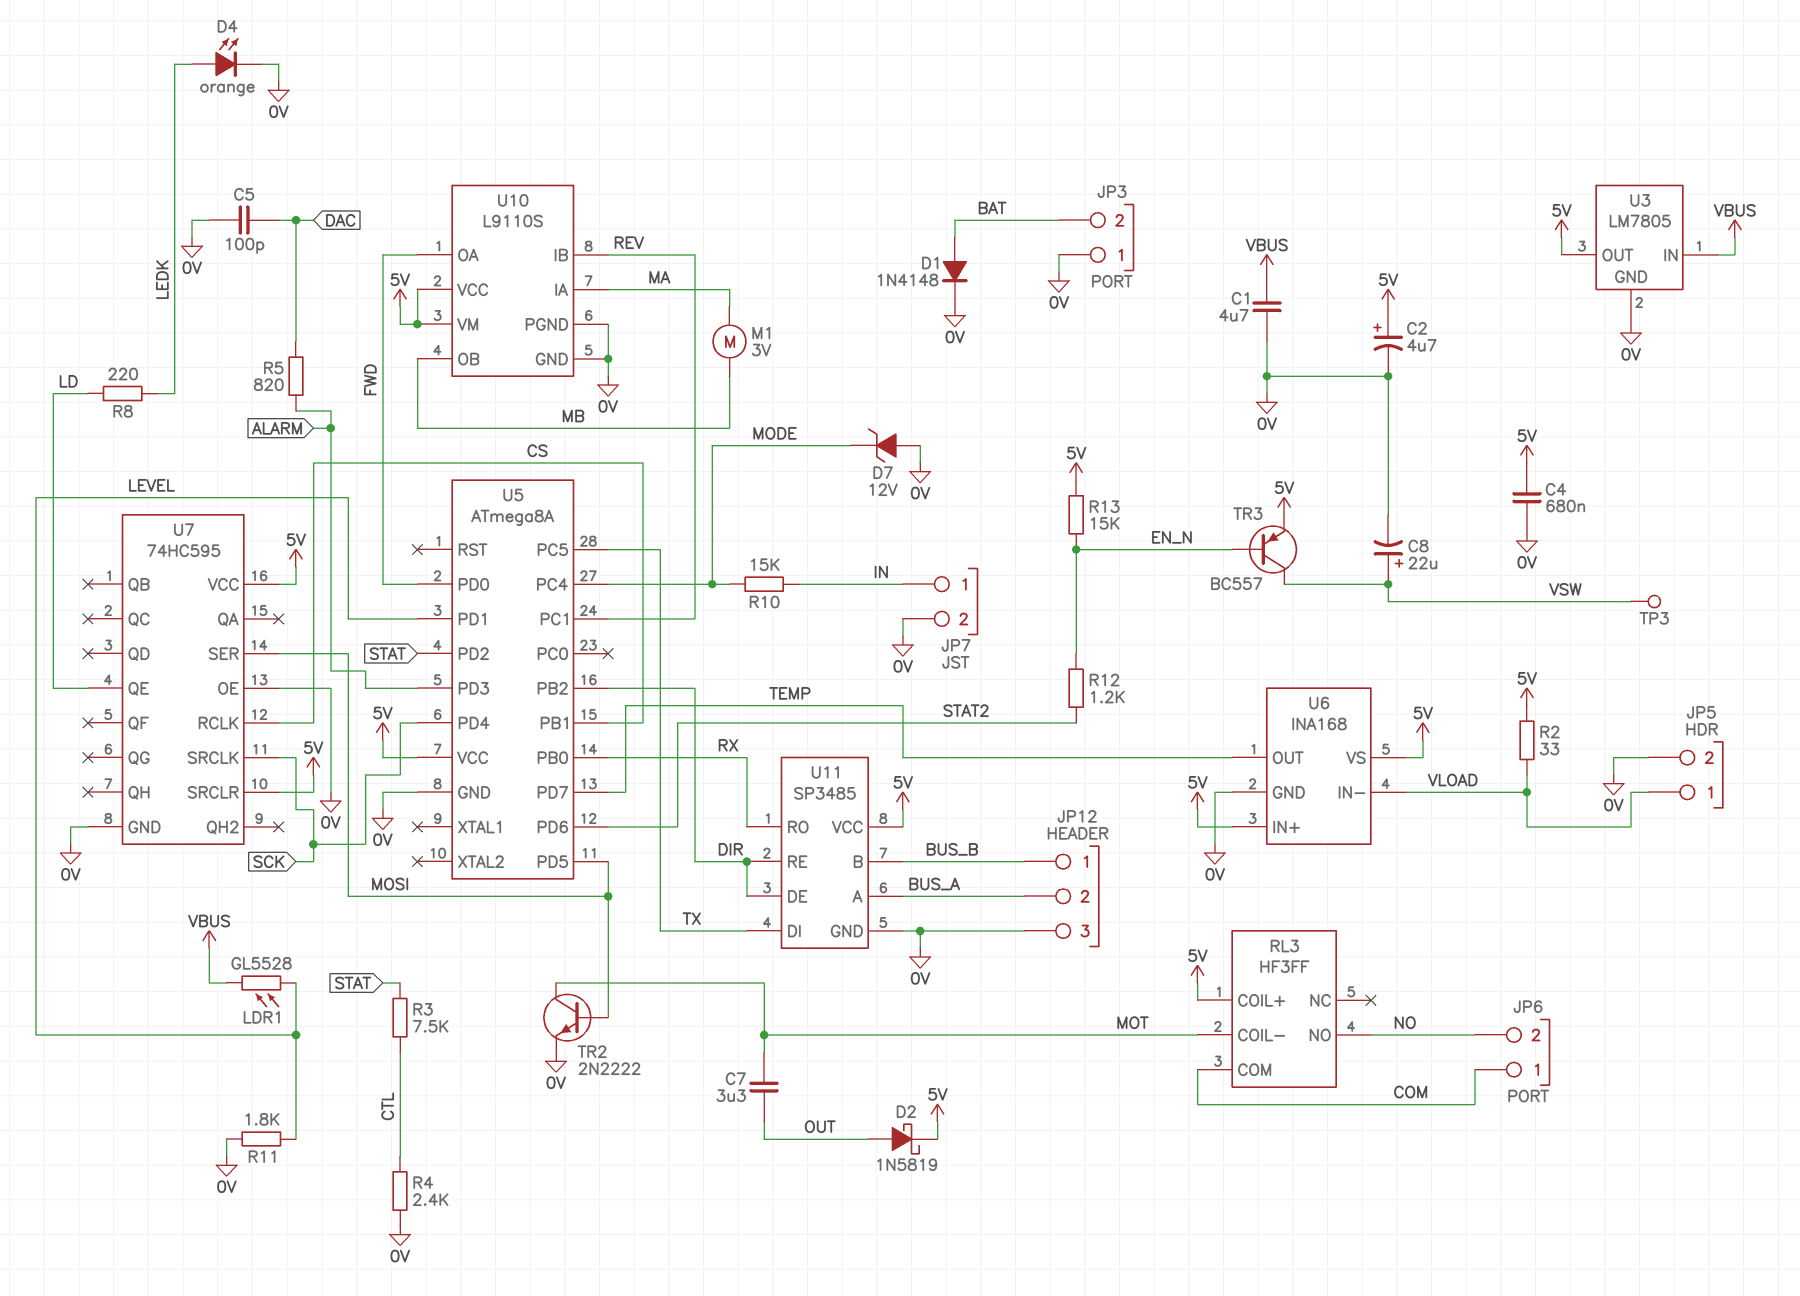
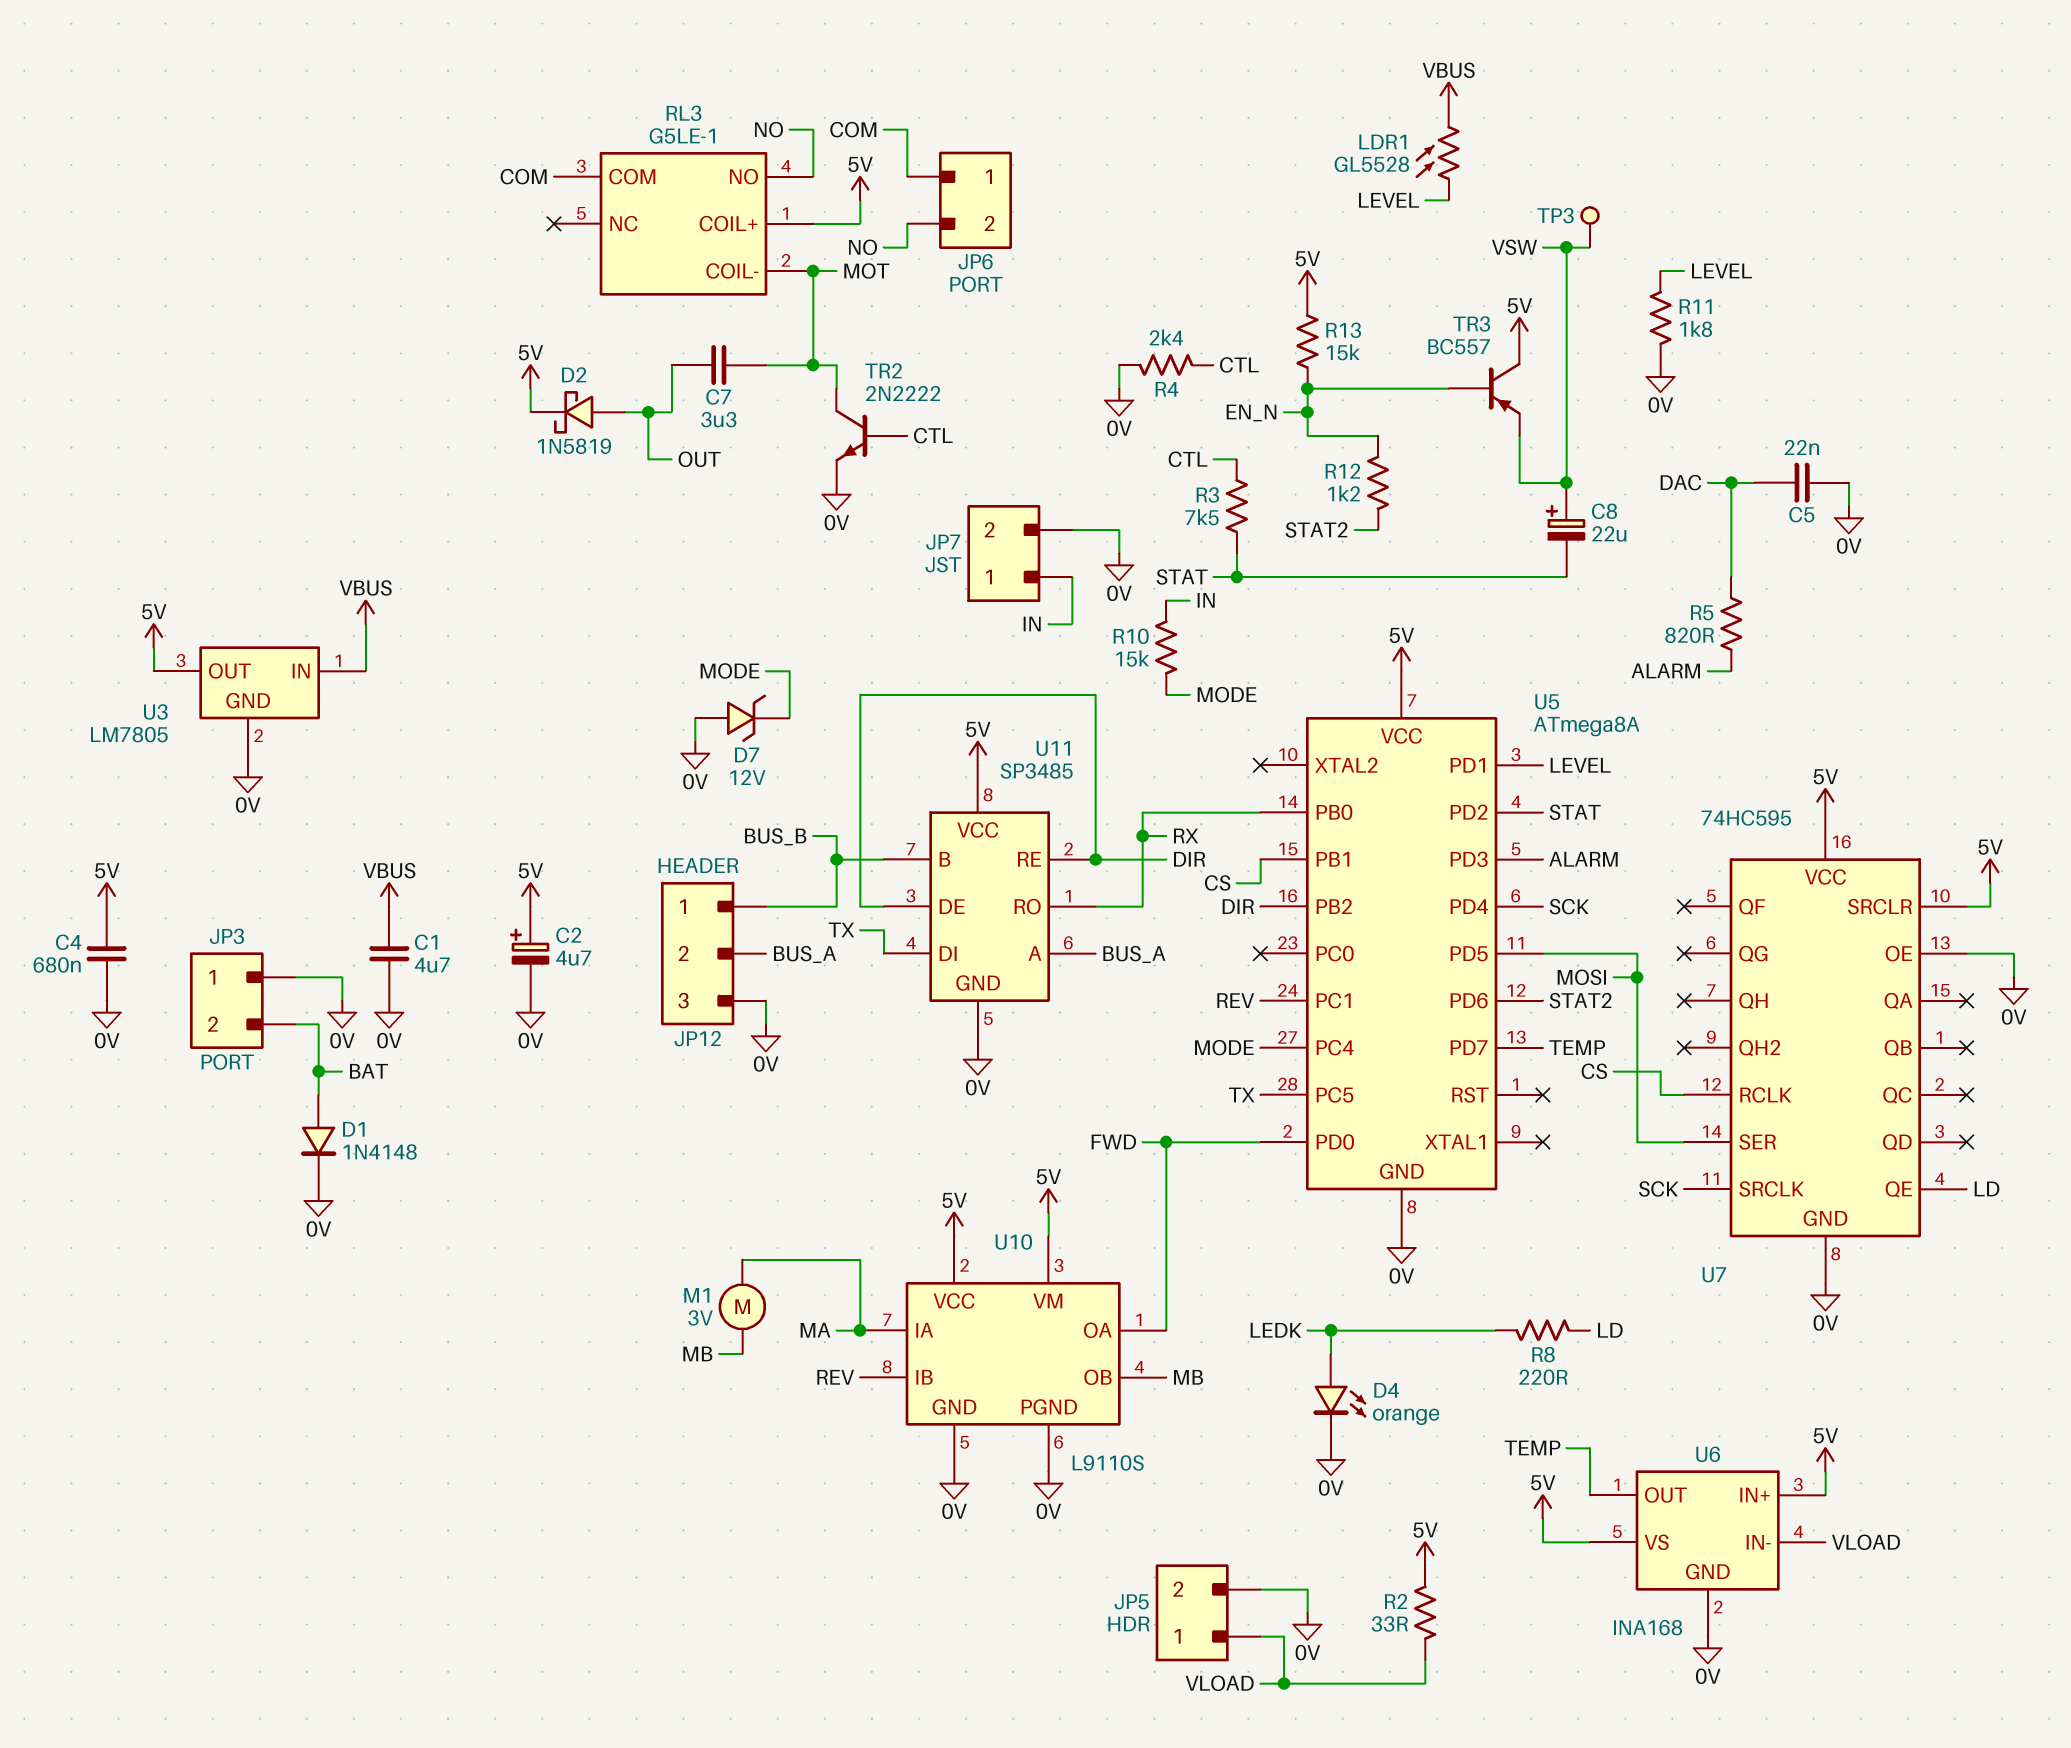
C5: 100pF (0V, DAC) -> 22nF (0V, DAC)
C8: 22uF (plus VSW, minus 0V) -> 22uF (plus VSW, minus STAT)
RL3: HF3FF -> G5LE-1
TR2: NPN 2N2222 (B MOSI, C MOT, E 0V) -> NPN 2N2222 (B CTL, C MOT, E 0V)
TR3: PNP BC557 (B EN_N, C VSW, E 5V) -> PNP BC557 (B EN_N, C 5V, E VSW)

